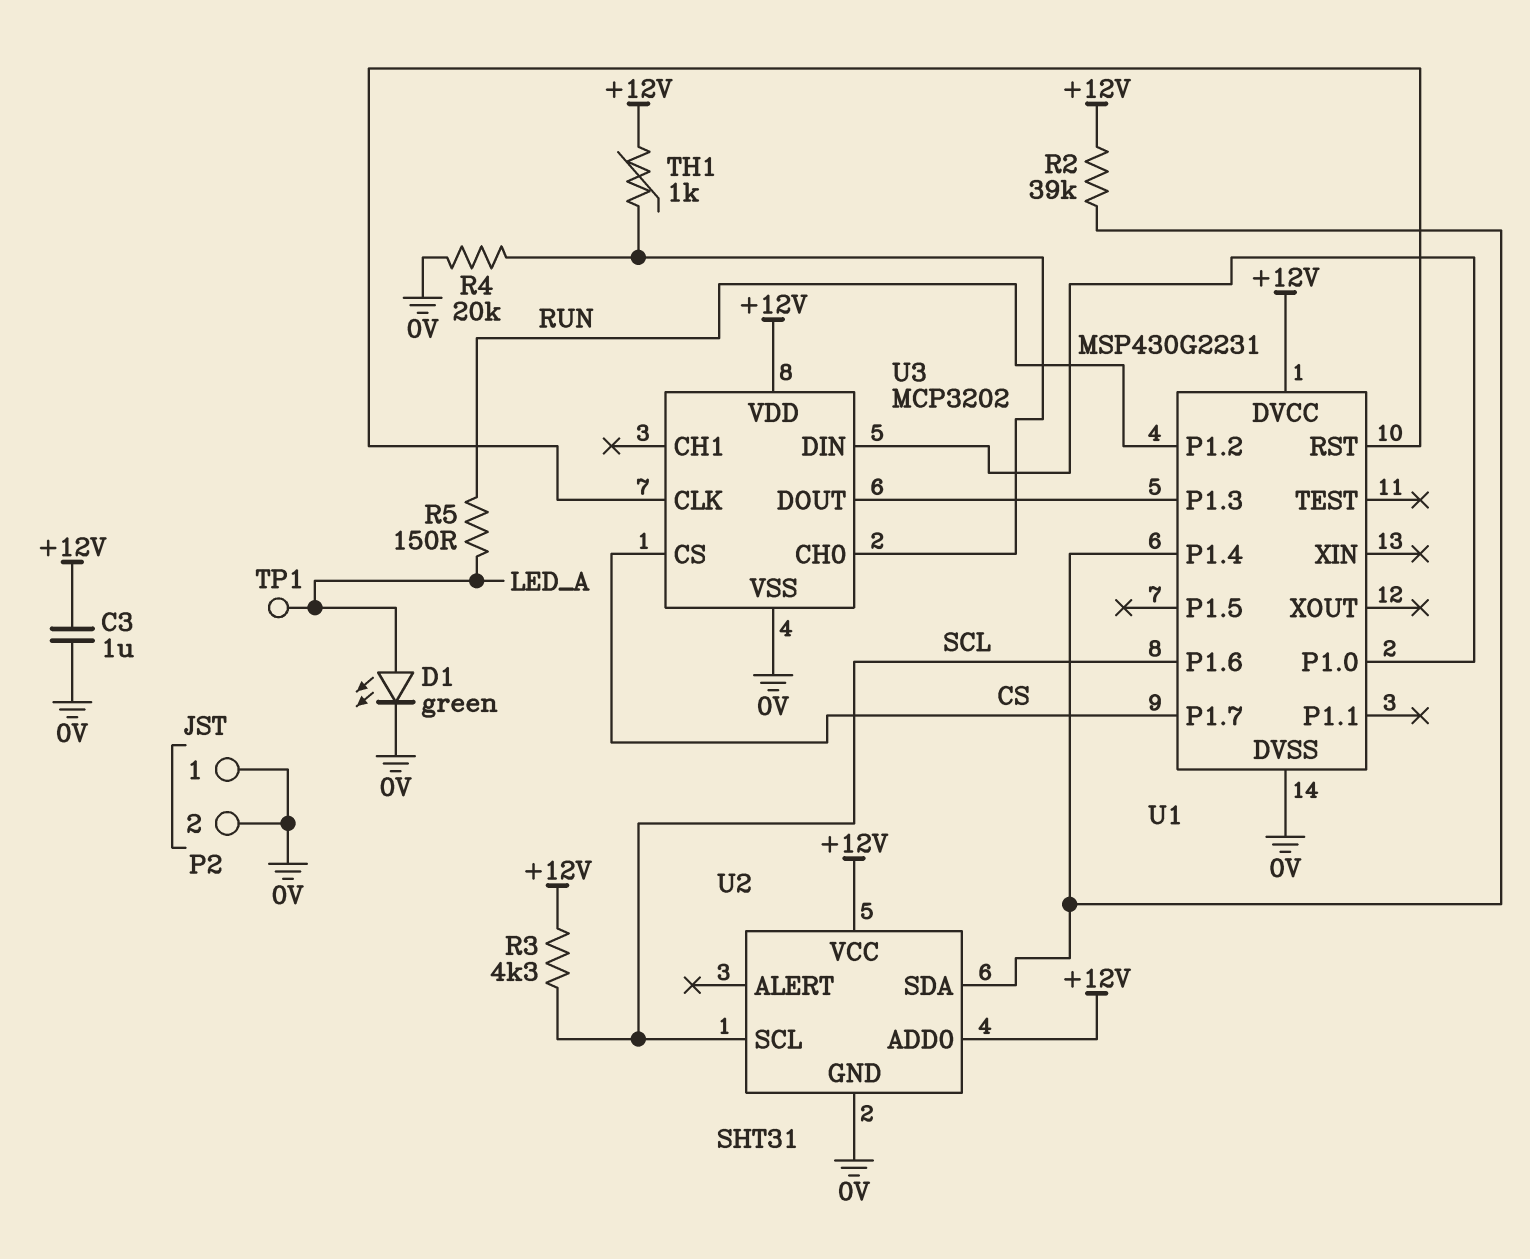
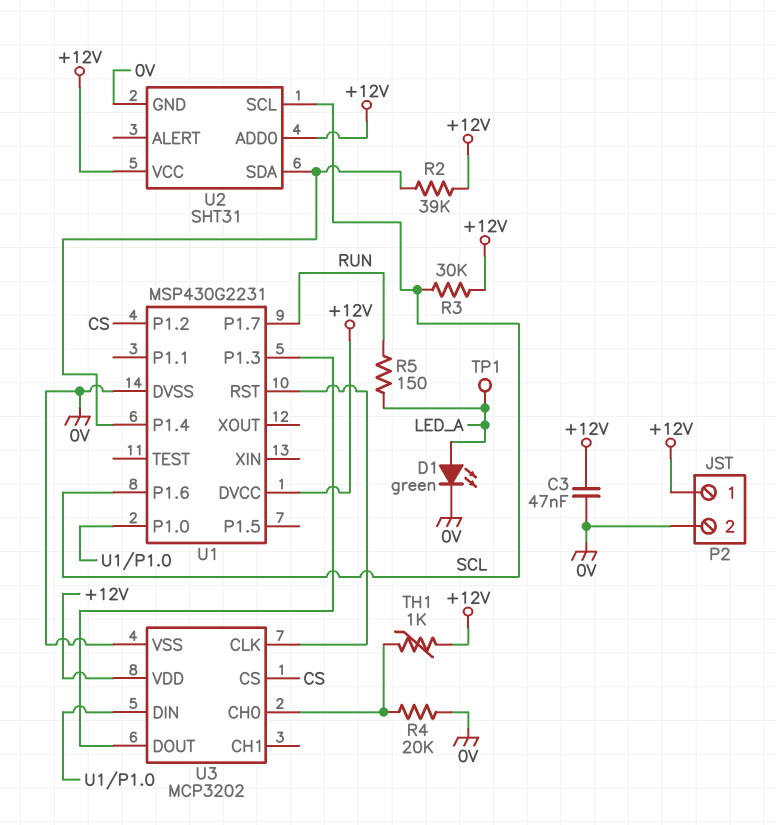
C3: 1uF (+12V, 0V) -> 47nF (+12V, 0V)
P2 pin 1: 0V -> +12V
R3: 4.3k (+12V, SCL) -> 30k (+12V, SCL)
U1 pin P1.2: RUN -> CS
U1 pin P1.7: CS -> RUN

